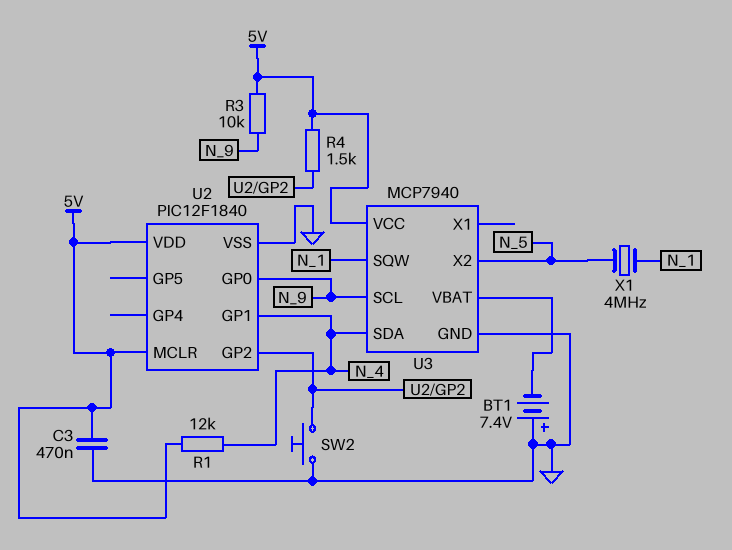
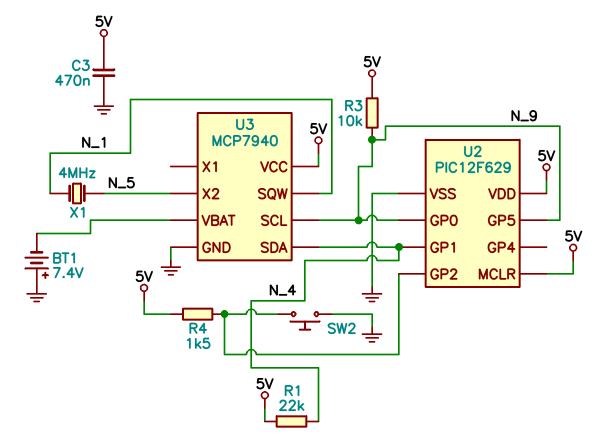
R1: 12k (5V, N_4) -> 22k (5V, N_4)
U2: PIC12F1840 -> PIC12F629
U2 pin GP5: none -> N_9

